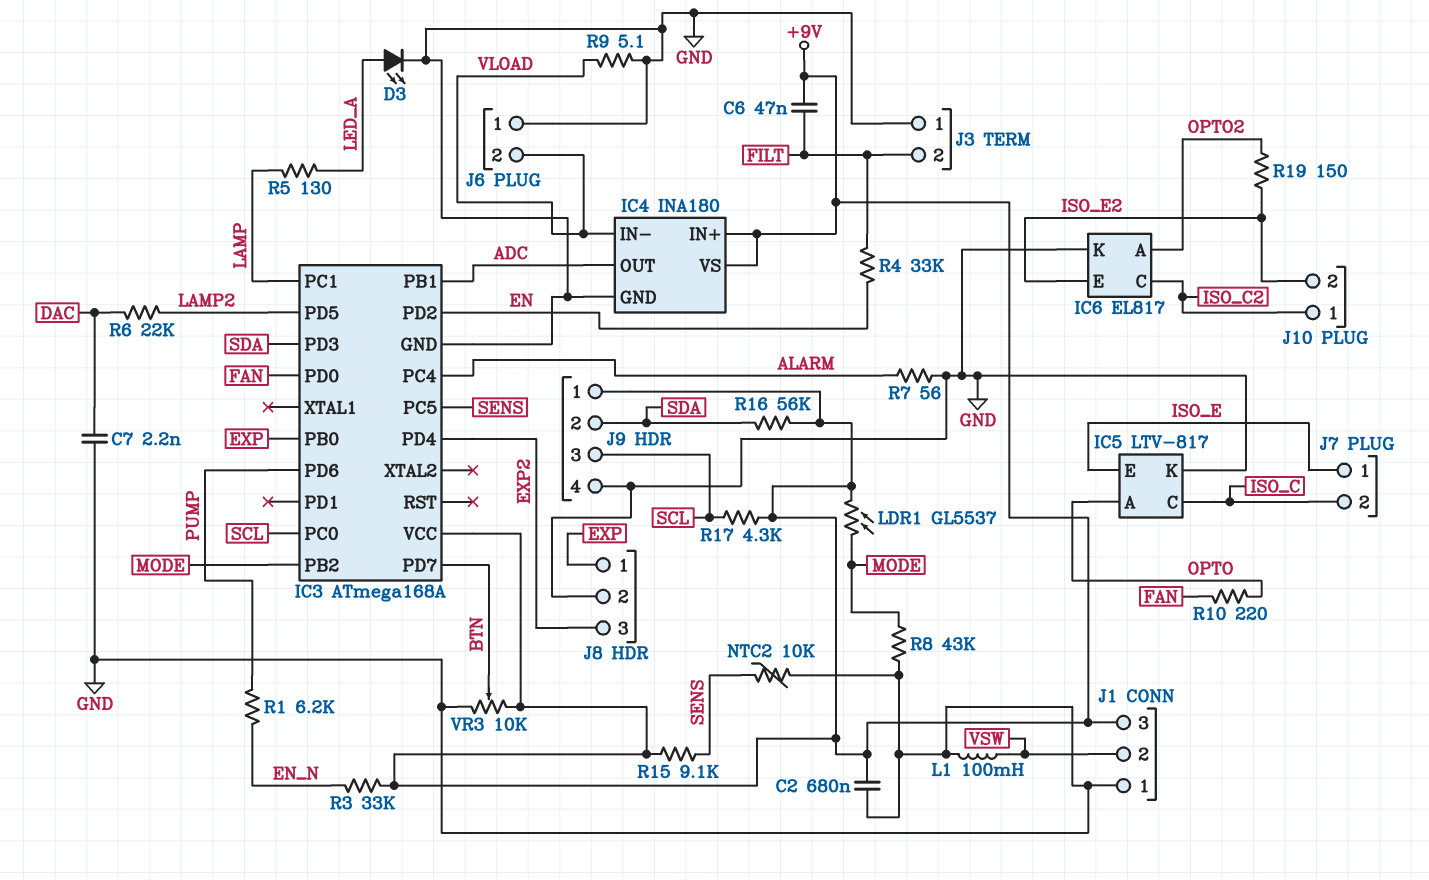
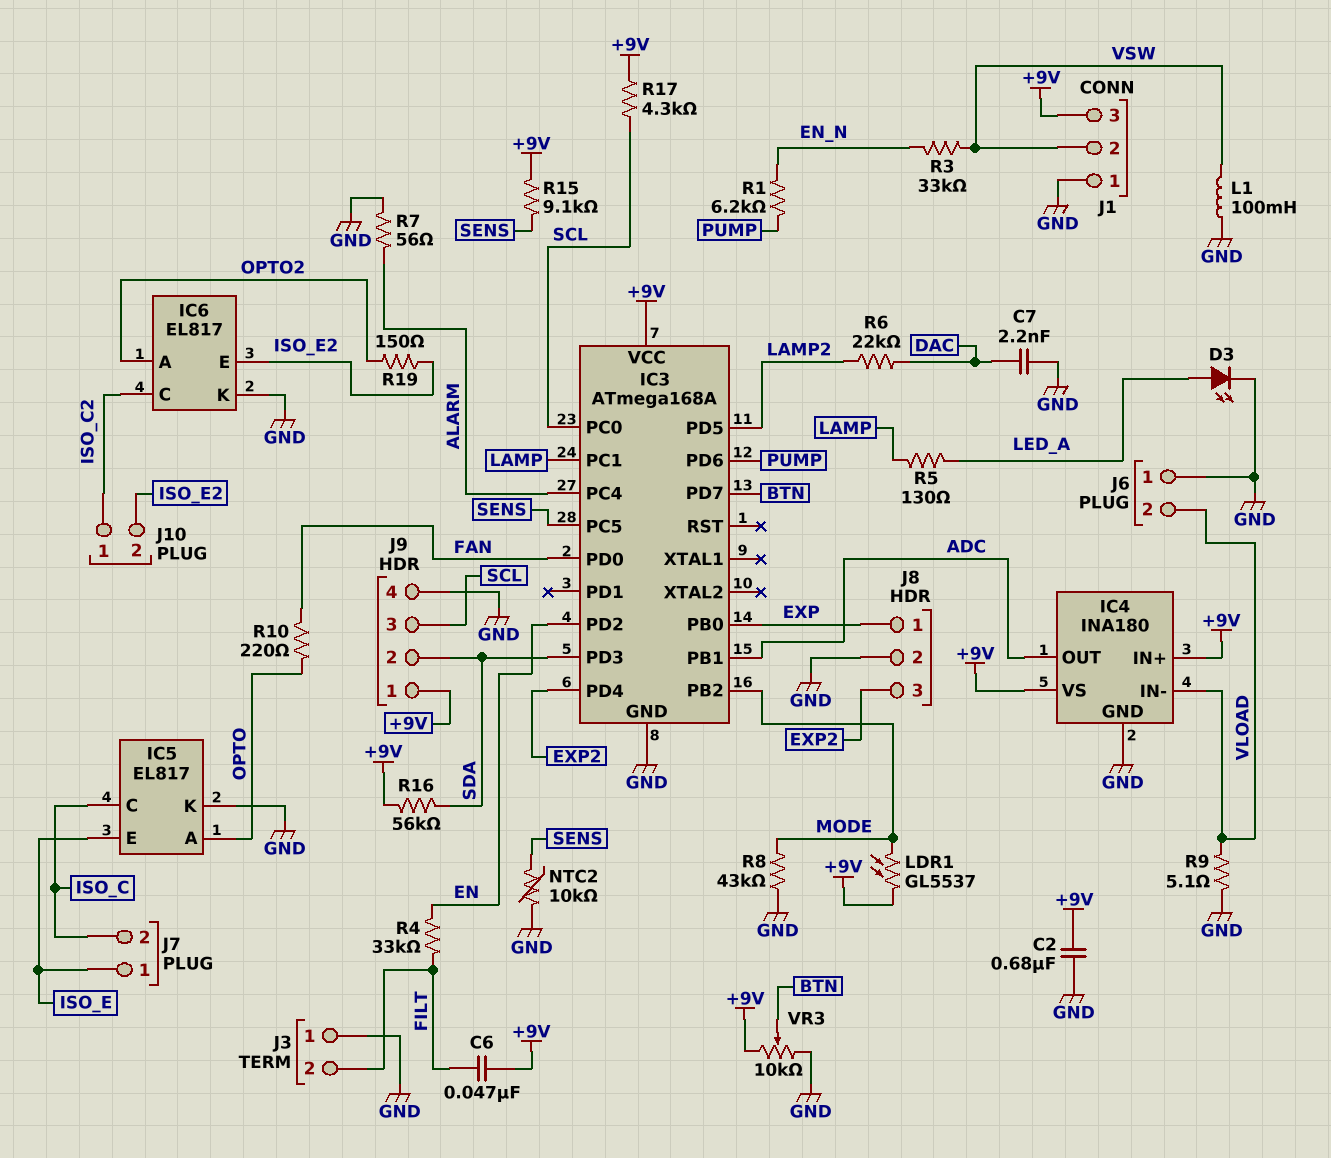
IC5: LTV-817 -> EL817
R3: 33k (+9V, EN_N) -> 33k (EN_N, VSW)

